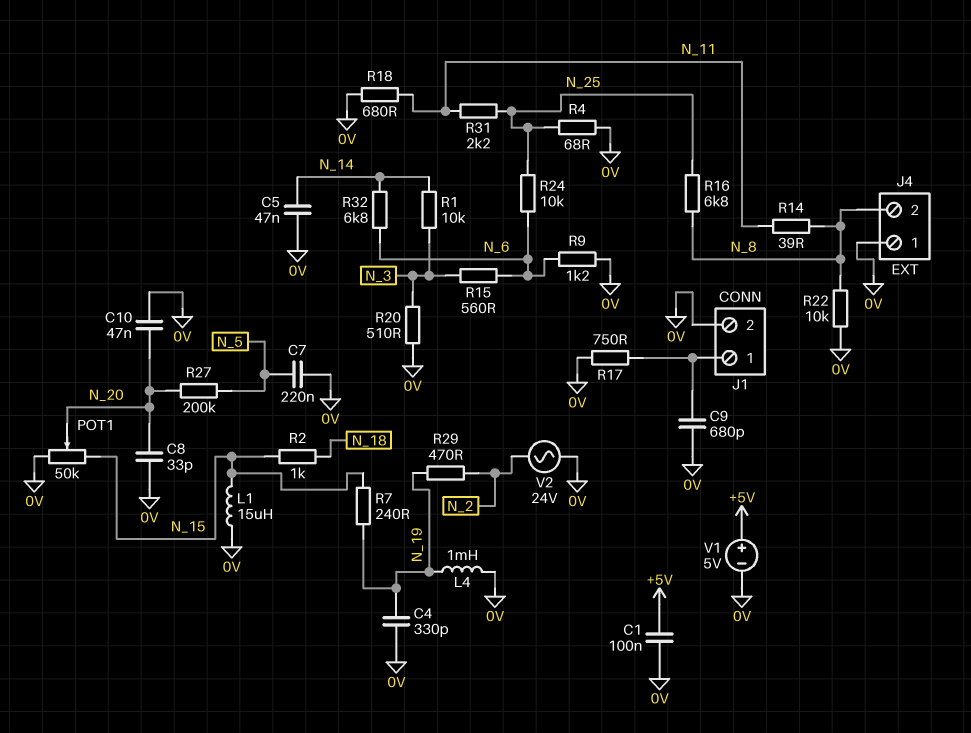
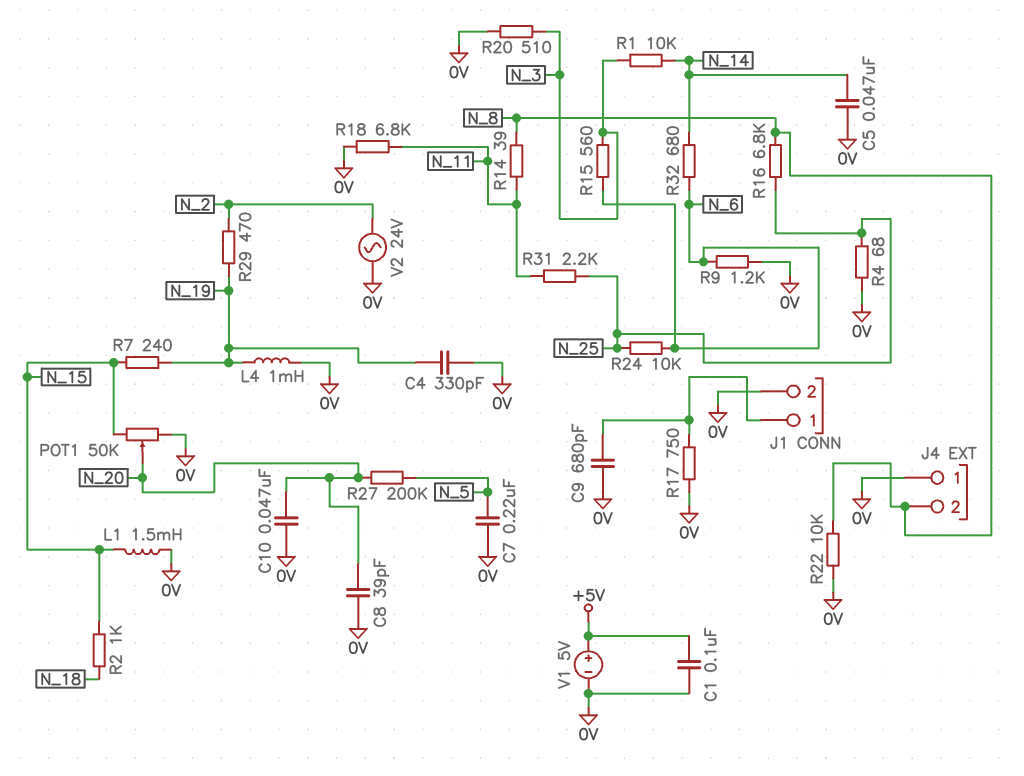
C8: 33pF (0V, N_20) -> 39pF (0V, N_20)
L1: 15uH (0V, N_15) -> 1.5mH (0V, N_15)
R18: 680 (0V, N_11) -> 6.8k (0V, N_11)
R32: 6.8k (N_6, N_14) -> 680 (N_6, N_14)

